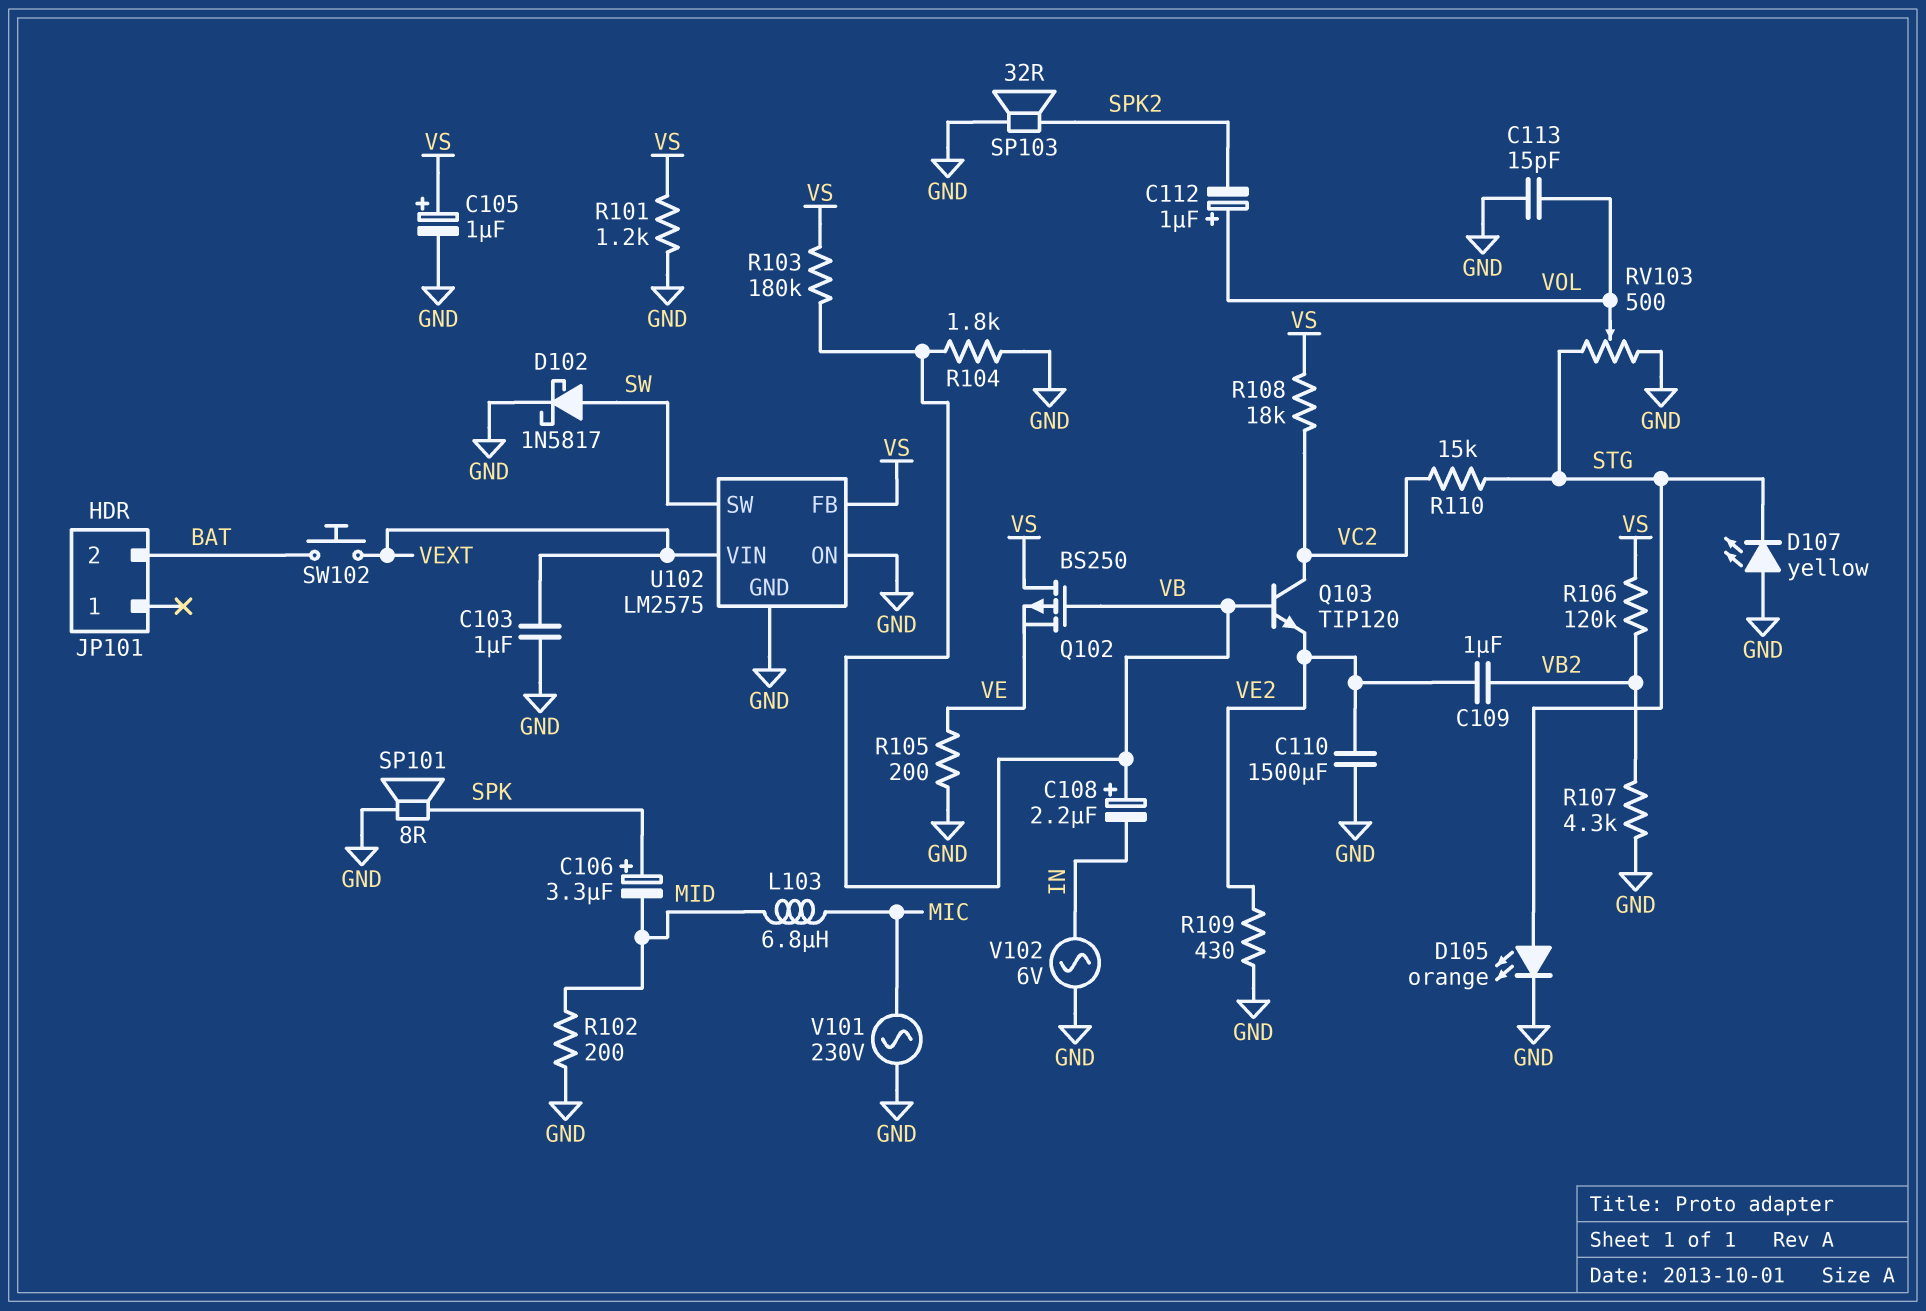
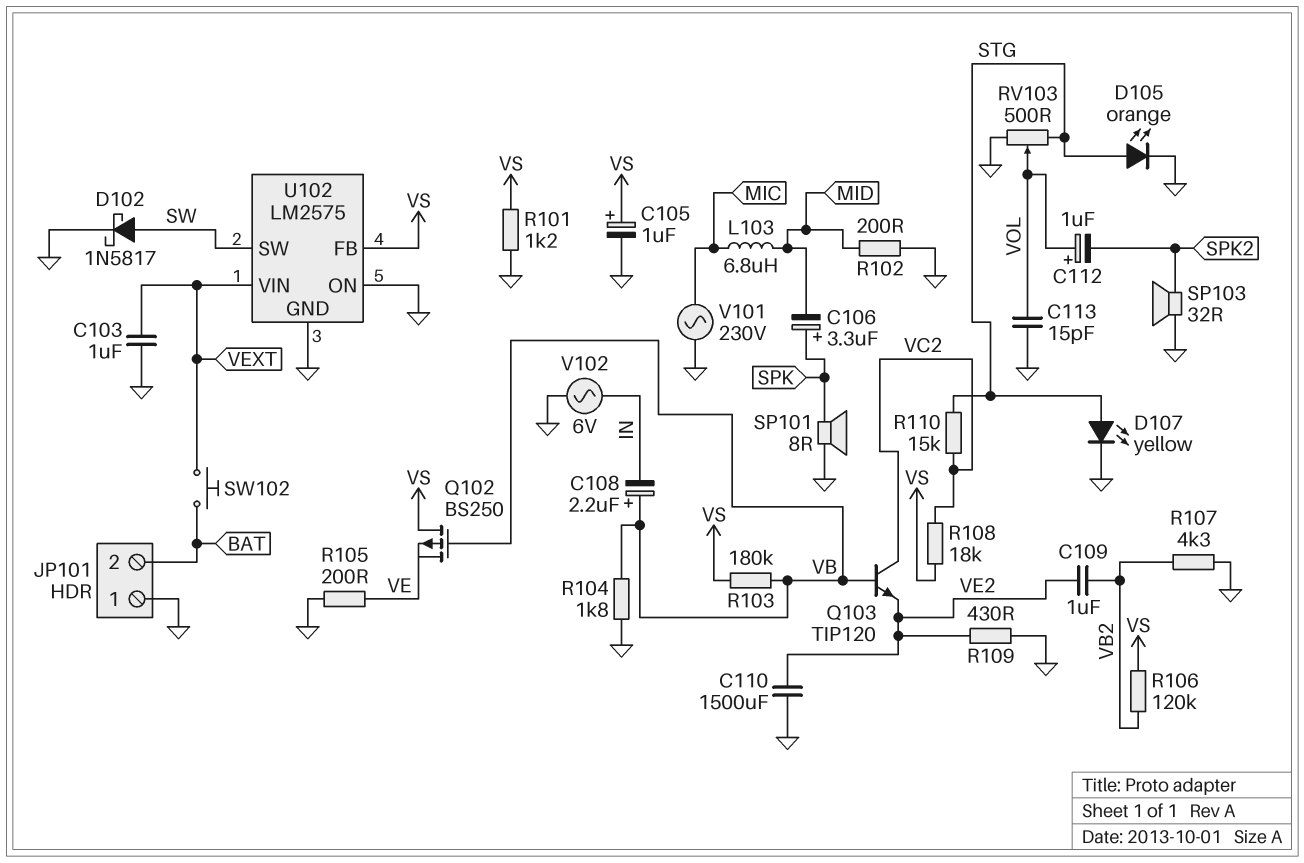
D107: LED yellow (A GND, K STG) -> LED yellow (A STG, K GND)
JP101 pin 1: none -> GND

